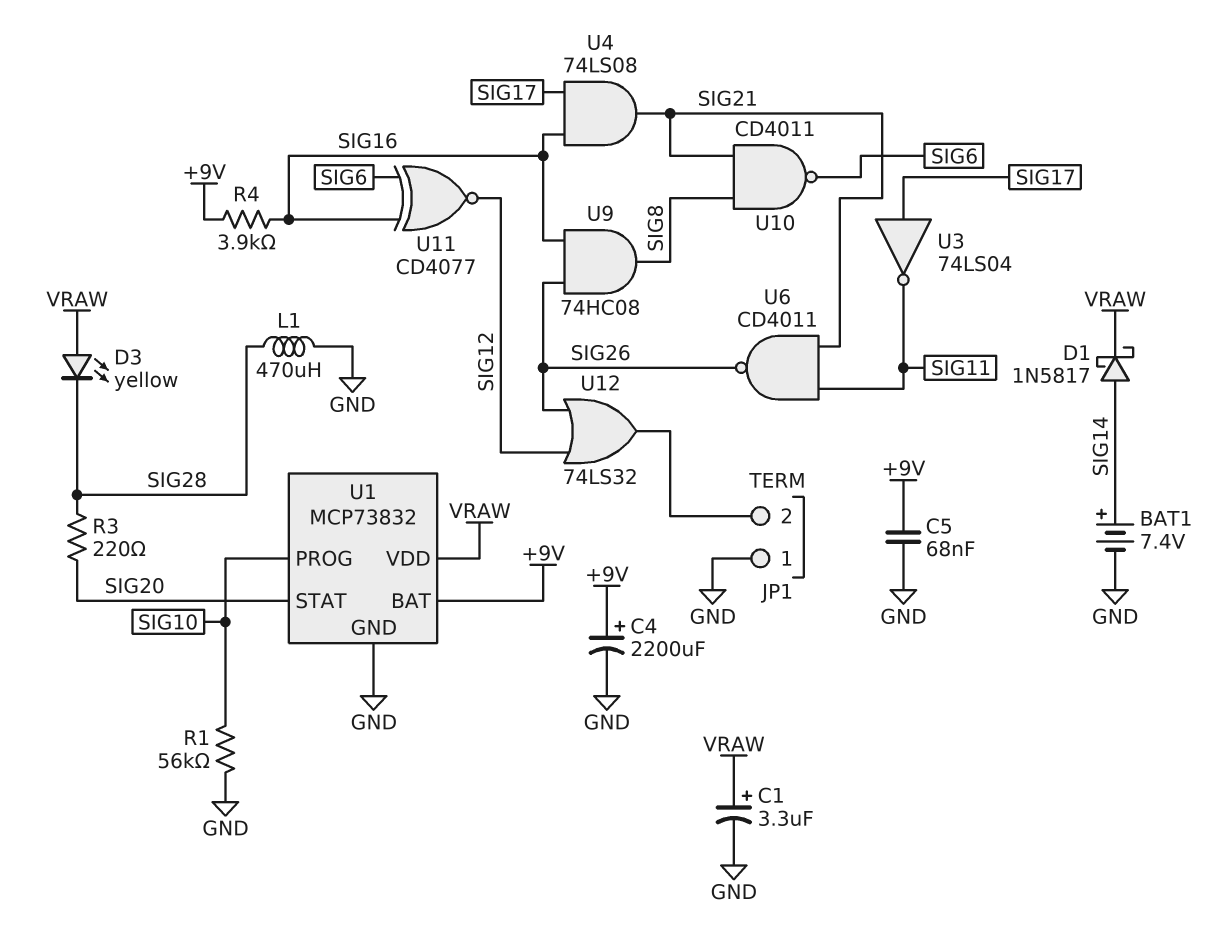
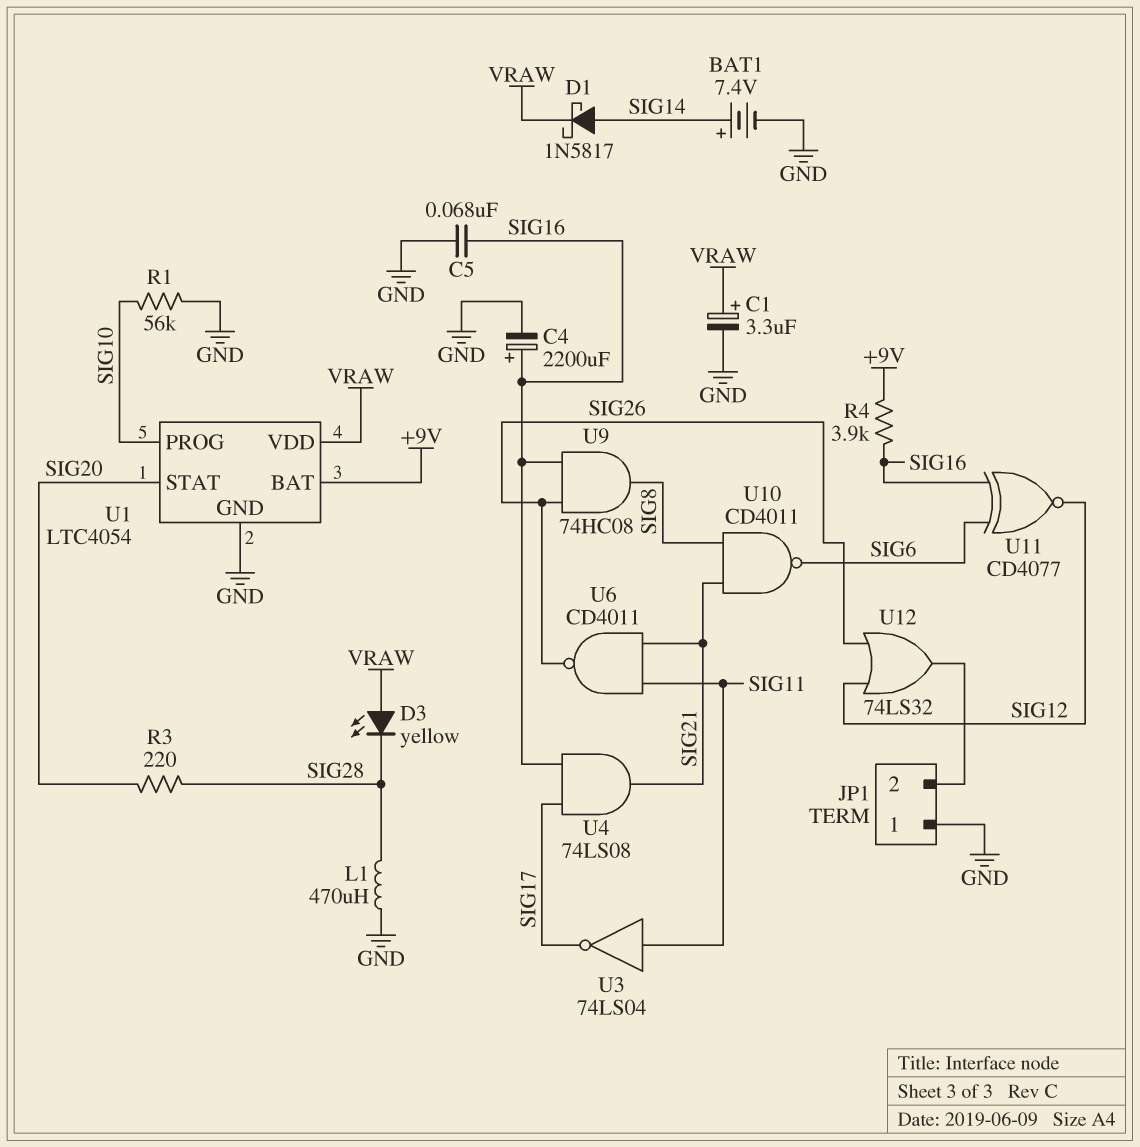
C4: 2200uF (plus +9V, minus GND) -> 2200uF (plus SIG16, minus GND)
C5: 68nF (+9V, GND) -> 68nF (GND, SIG16)
U1: MCP73832 -> LTC4054
U3: NOT 74LS04 (in SIG17, out SIG11) -> NOT 74LS04 (in SIG11, out SIG17)

